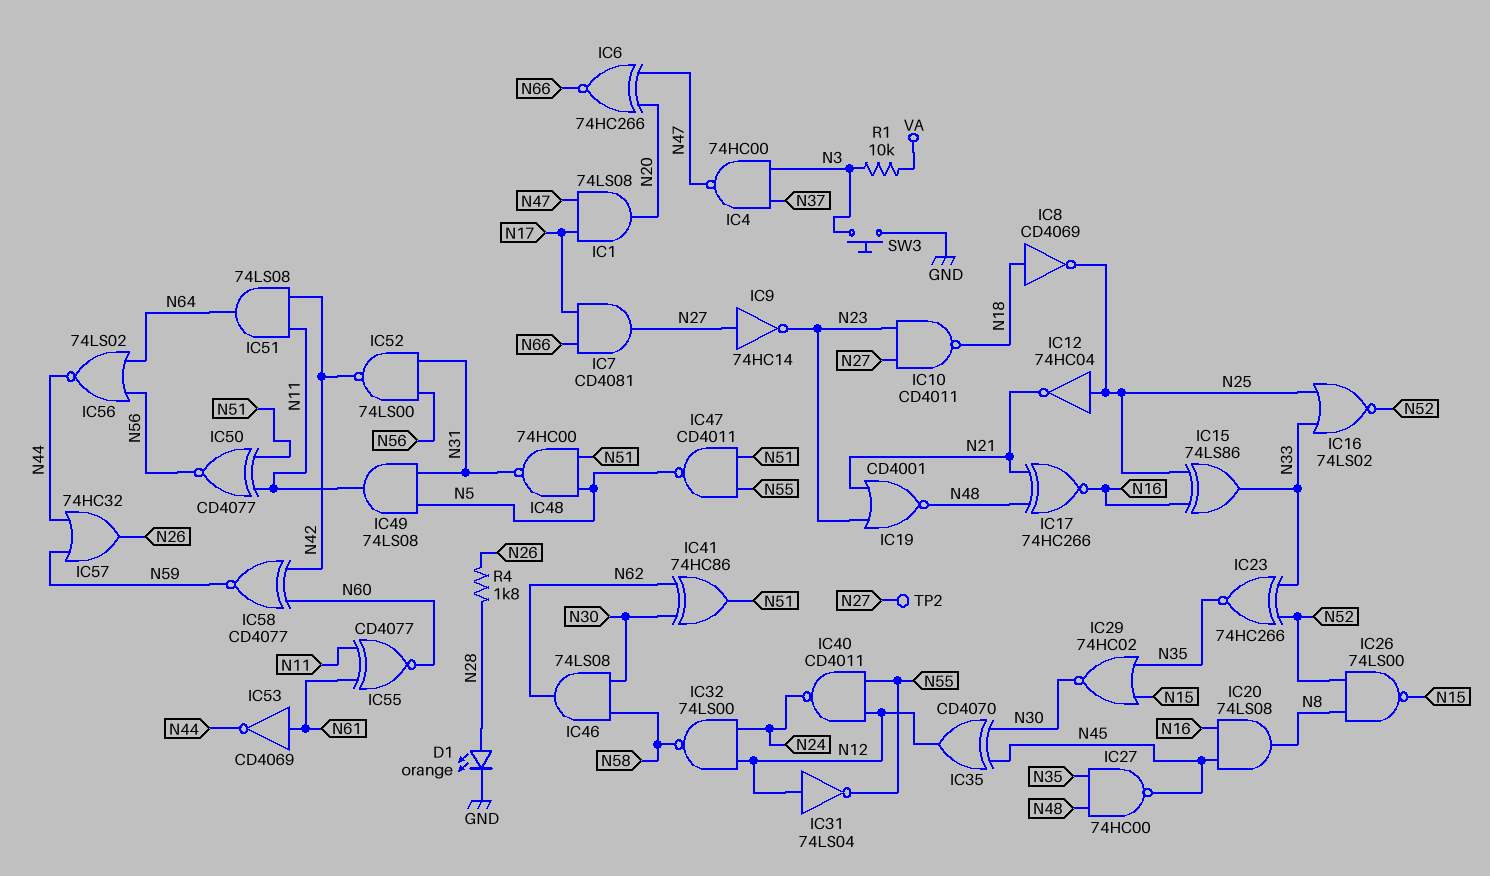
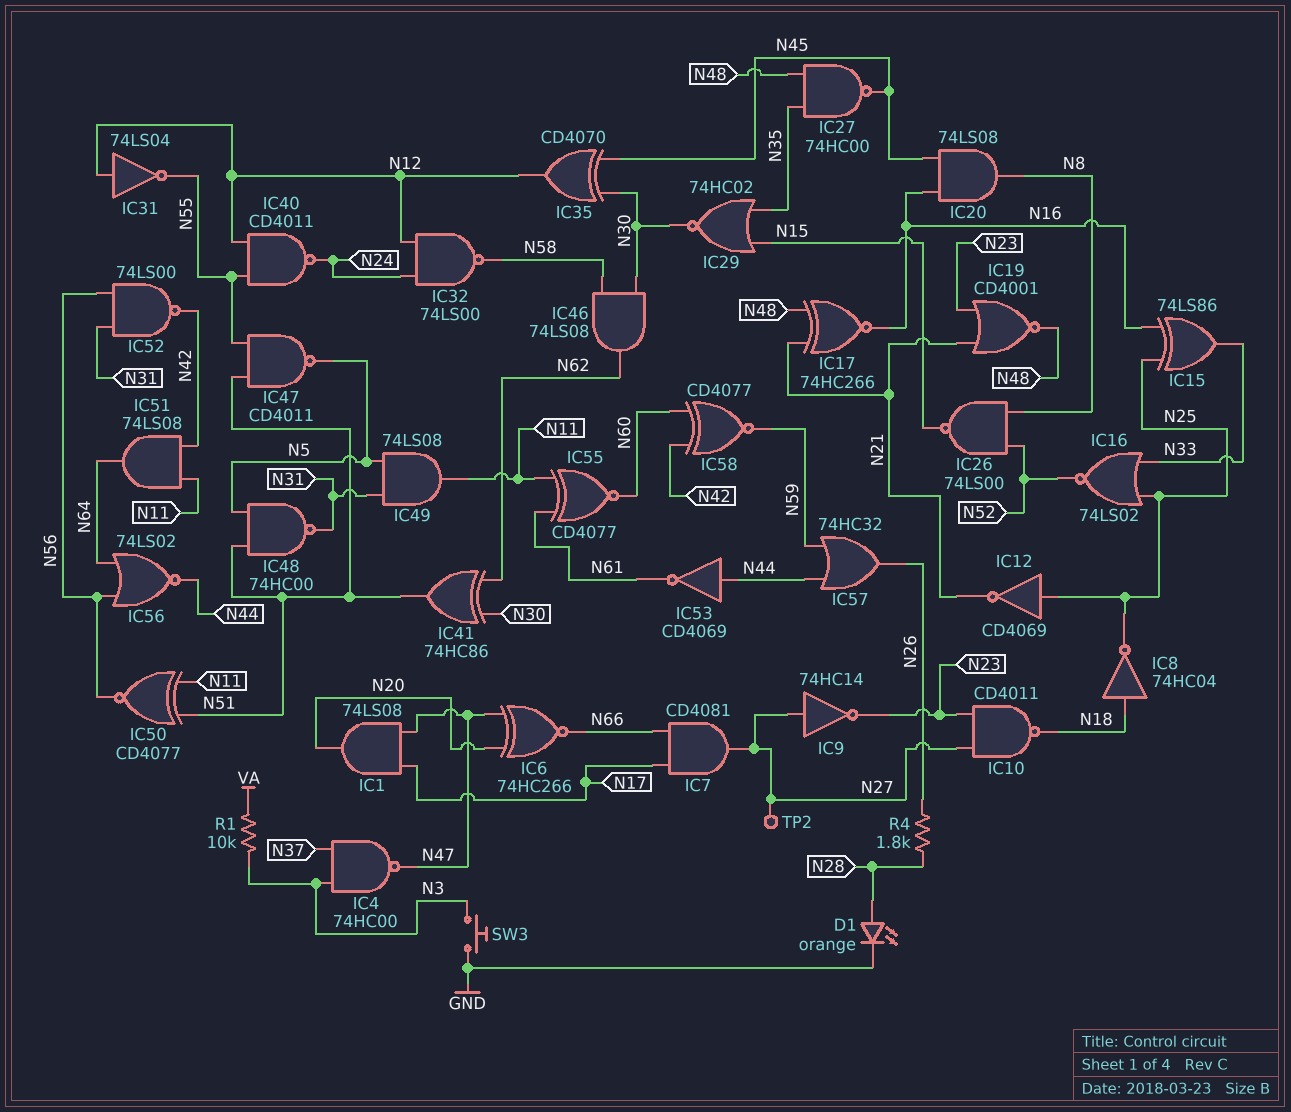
IC8: NOT CD4069 (in N18, out N25) -> NOT 74HC04 (in N18, out N25)
IC12: NOT 74HC04 (in N25, out N21) -> NOT CD4069 (in N25, out N21)
IC23: XNOR 74HC266 (in N33, in N52, out N35) -> none
IC53: NOT CD4069 (in N61, out N44) -> NOT CD4069 (in N44, out N61)

